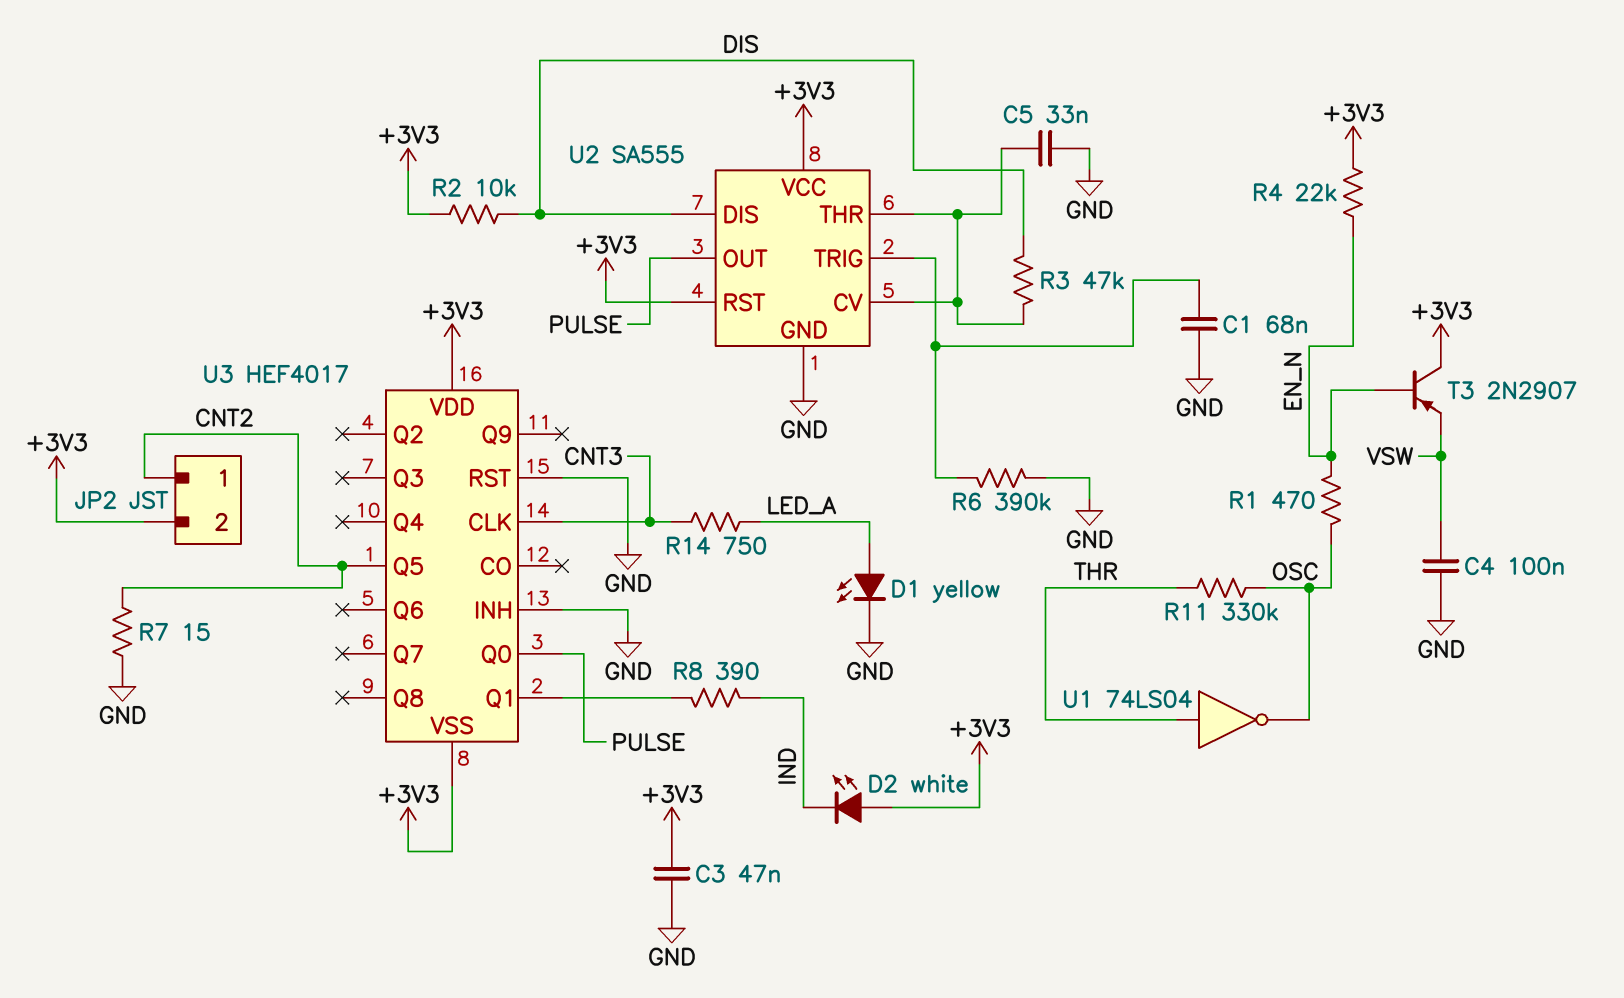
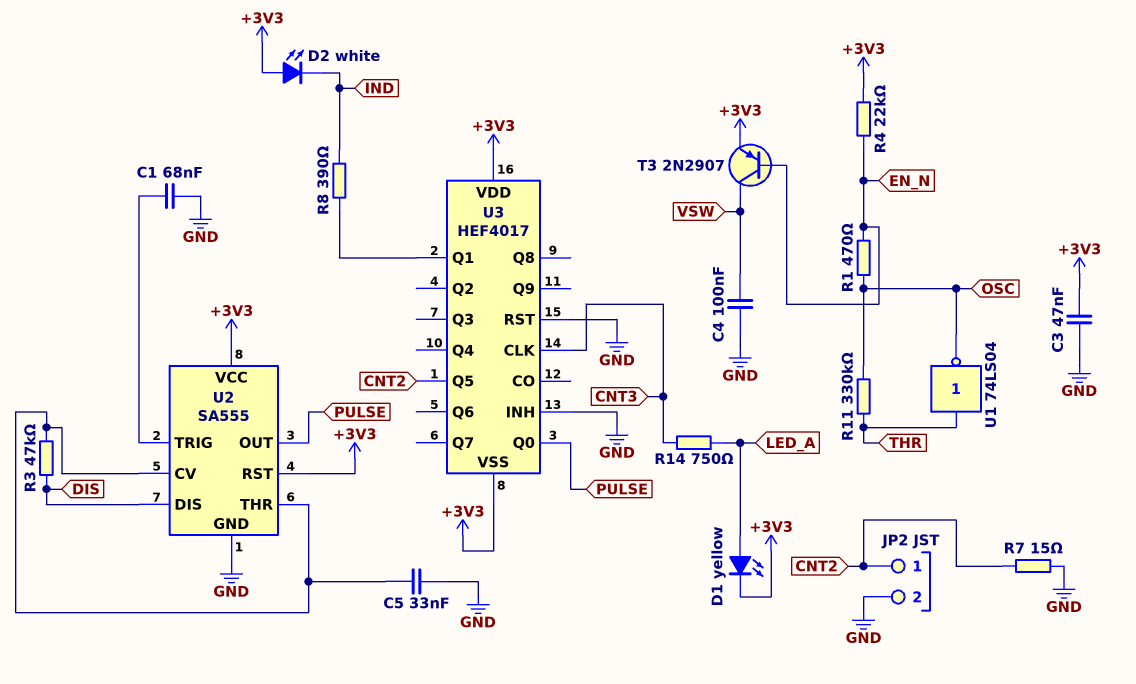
D1: LED yellow (A LED_A, K GND) -> LED yellow (A LED_A, K +3V3)
JP2 pin 2: +3V3 -> GND
R2: 10k (+3V3, DIS) -> none
R6: 390k (GND, U2/TRIG) -> none
T3: PNP 2N2907 (B EN_N, C +3V3, E VSW) -> PNP 2N2907 (B EN_N, C VSW, E +3V3)

